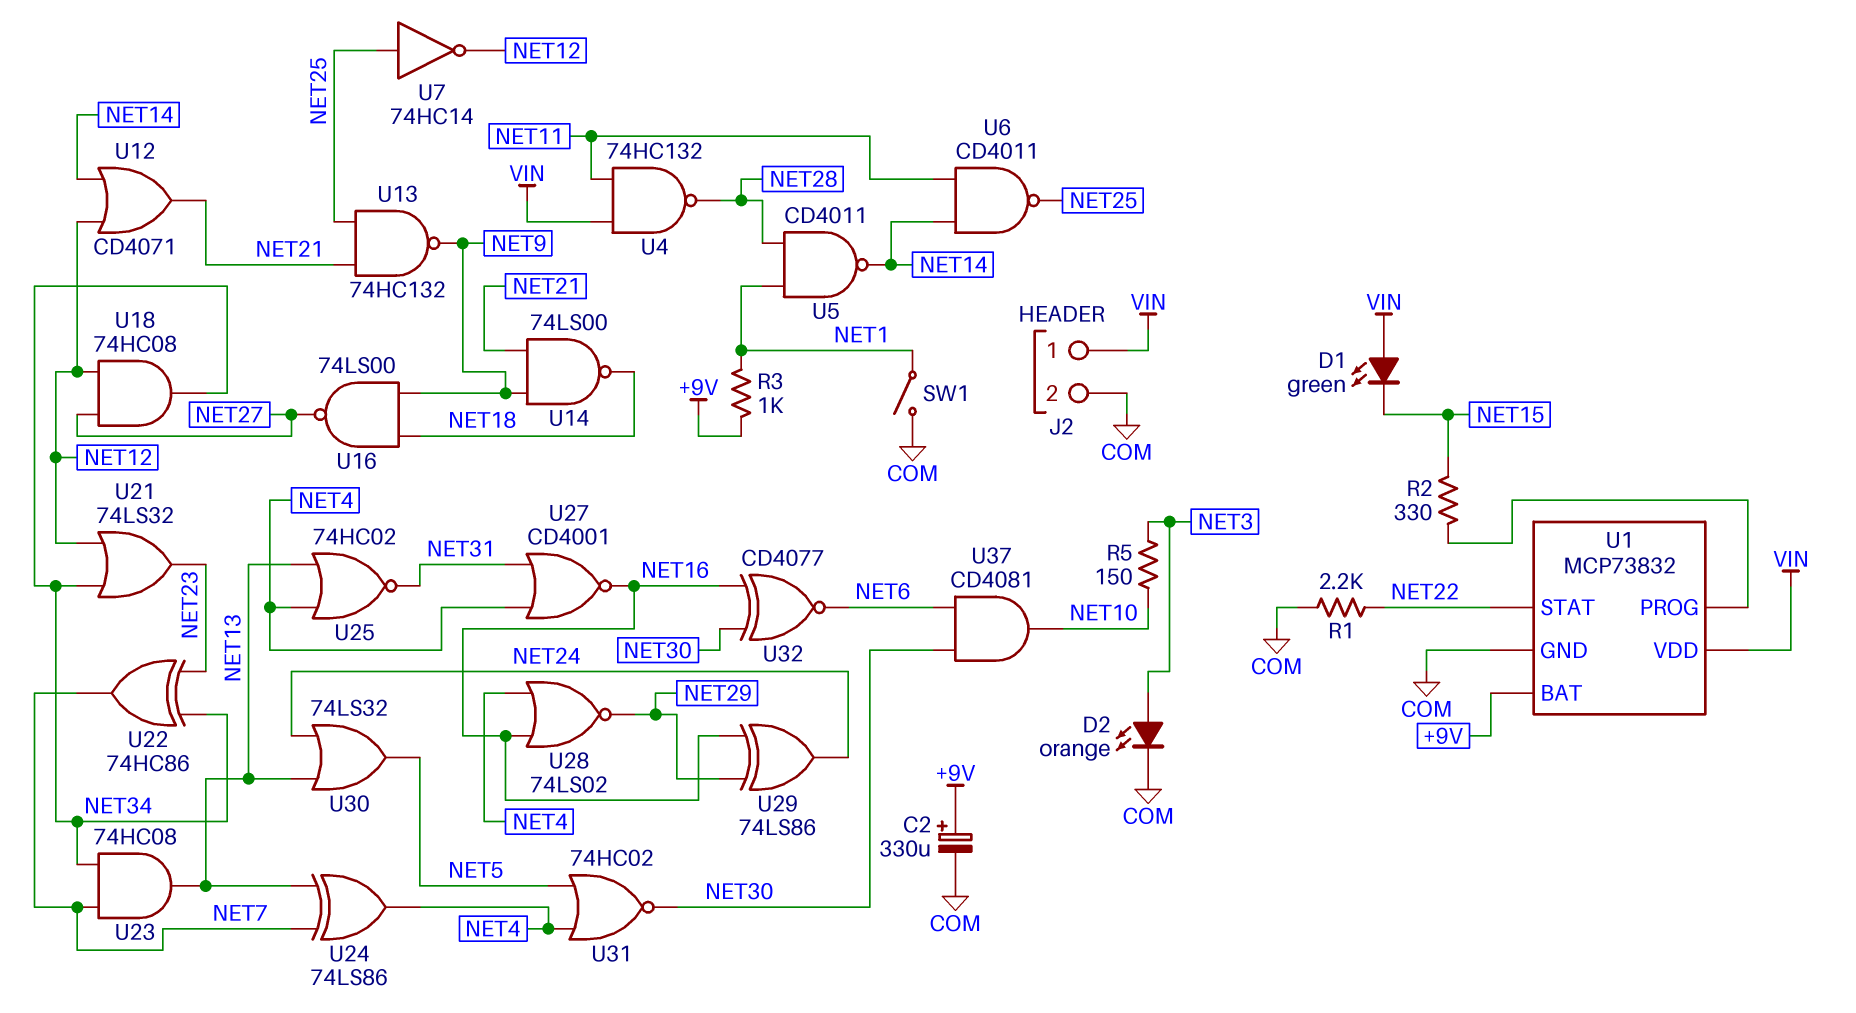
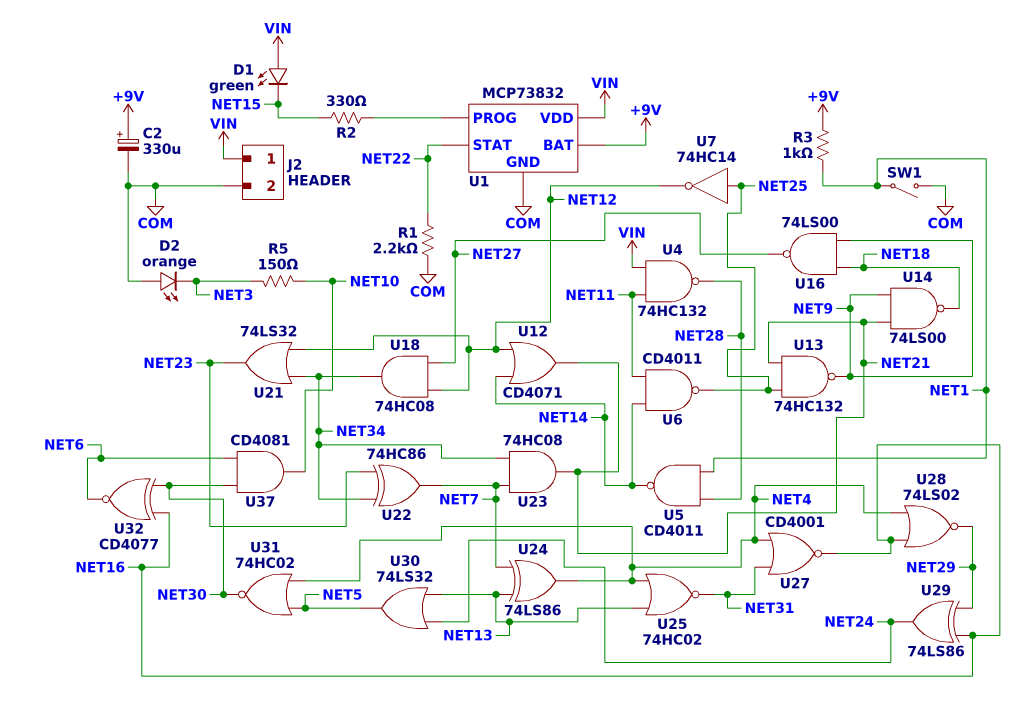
D2: LED orange (A NET3, K COM) -> LED orange (A COM, K NET3)
U23: AND 74HC08 (in NET7, in NET34, out NET13) -> AND 74HC08 (in NET7, in NET34, out NET21)

